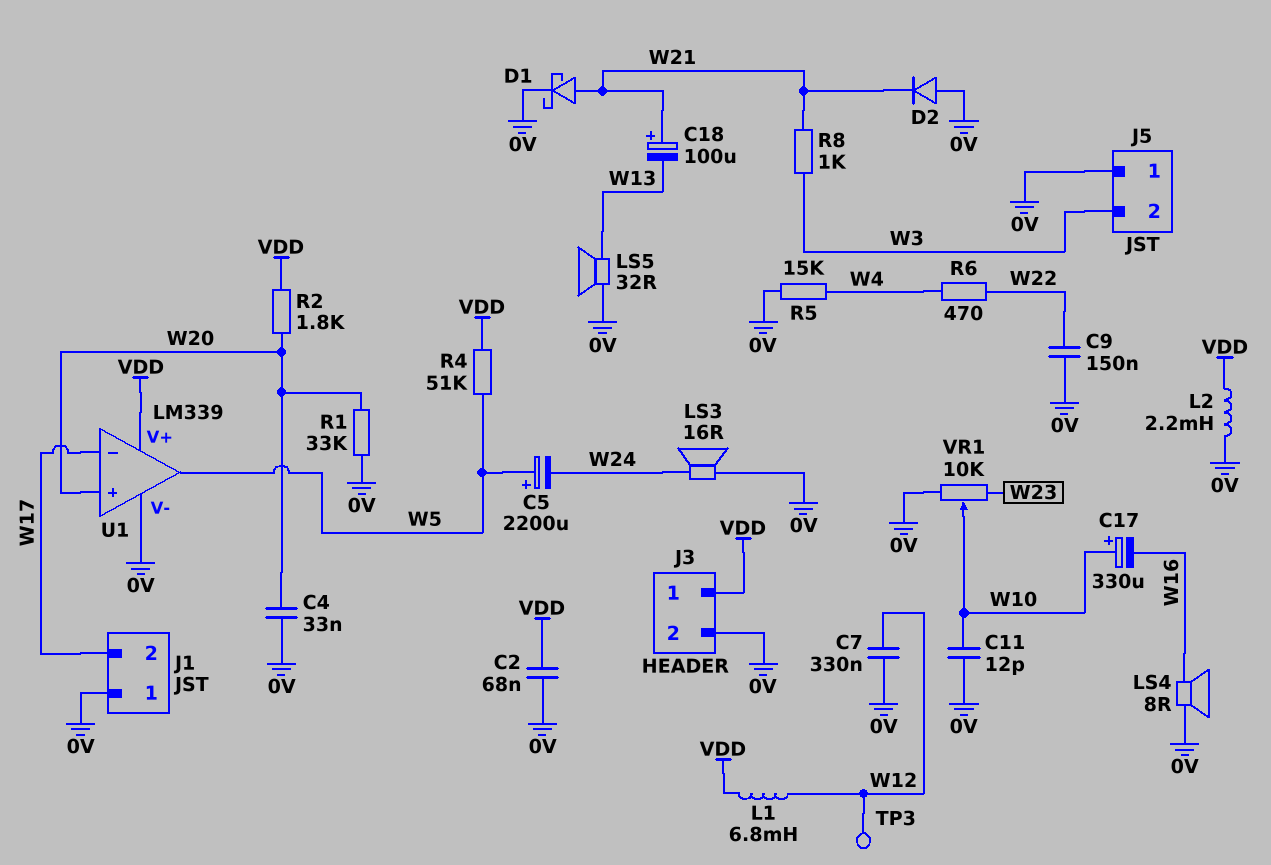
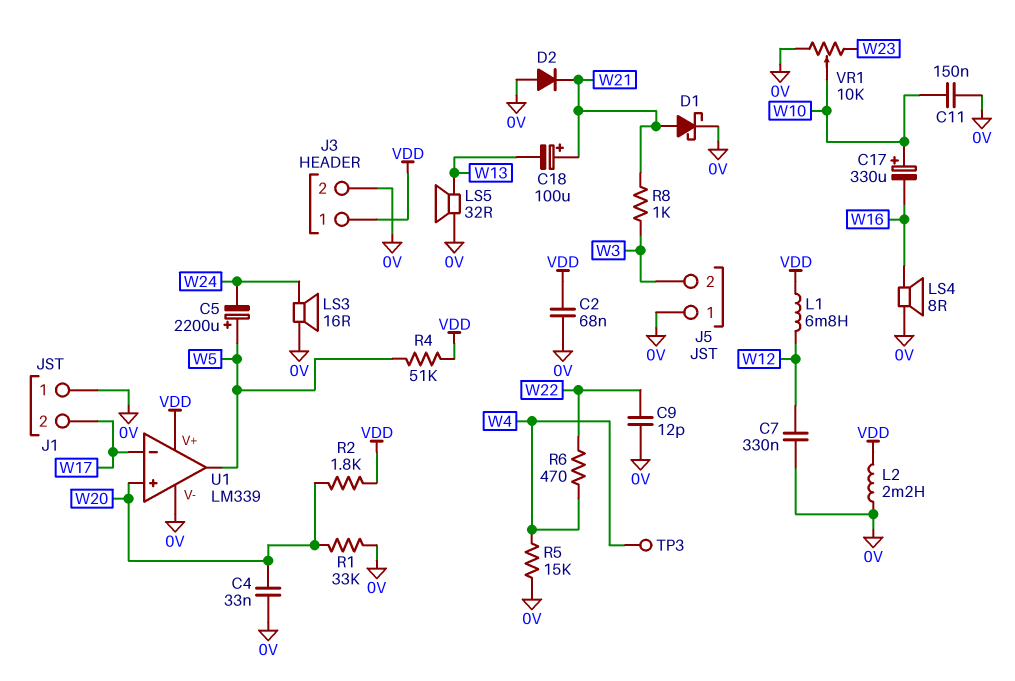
C9: 150nF (0V, W22) -> 12pF (0V, W22)
C11: 12pF (0V, W10) -> 150nF (0V, W10)
TP3: test point (W12) -> test point (W4)

